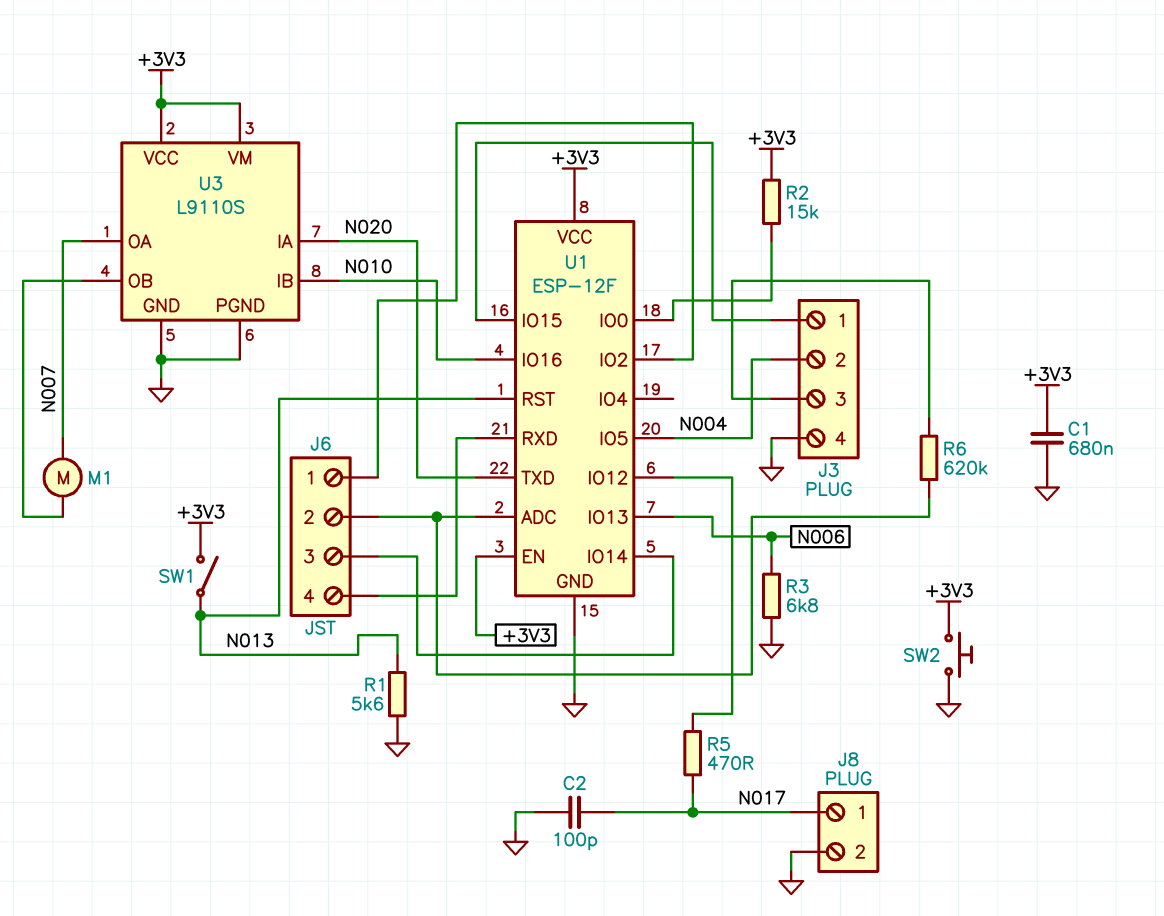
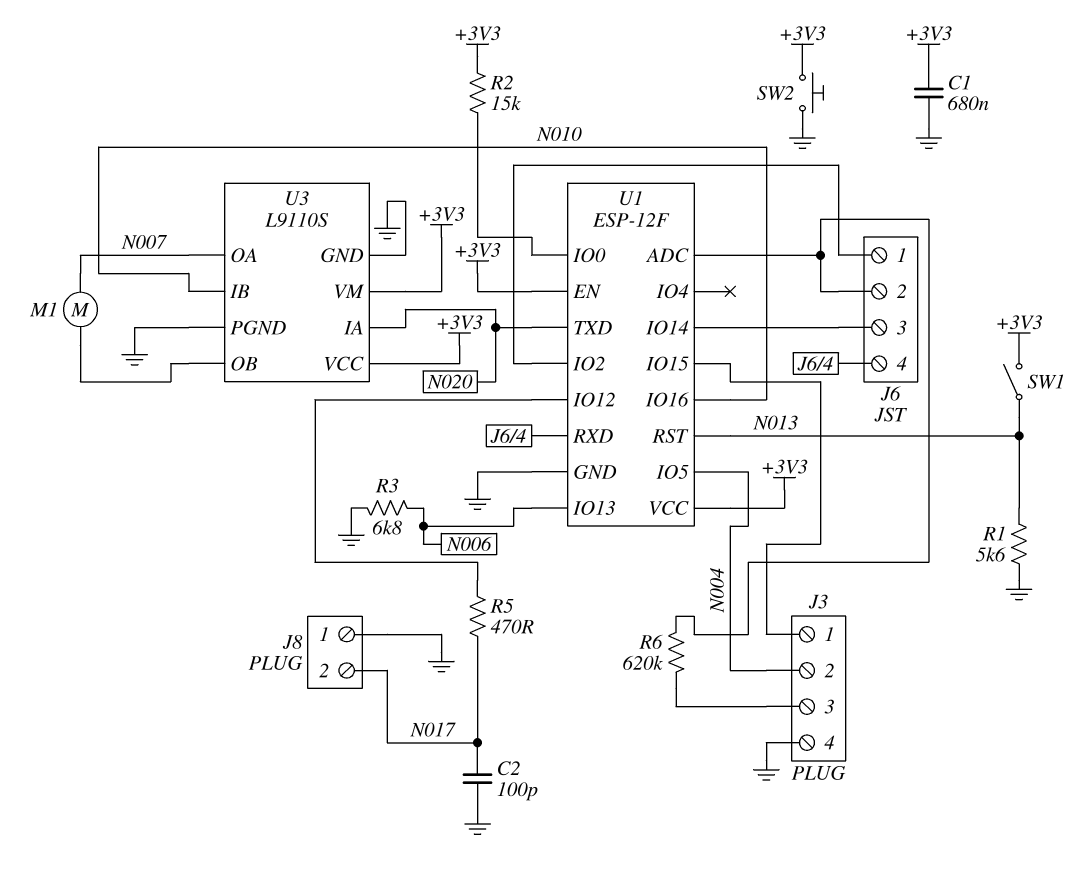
J8 pin 1: N017 -> GND
J8 pin 2: GND -> N017

